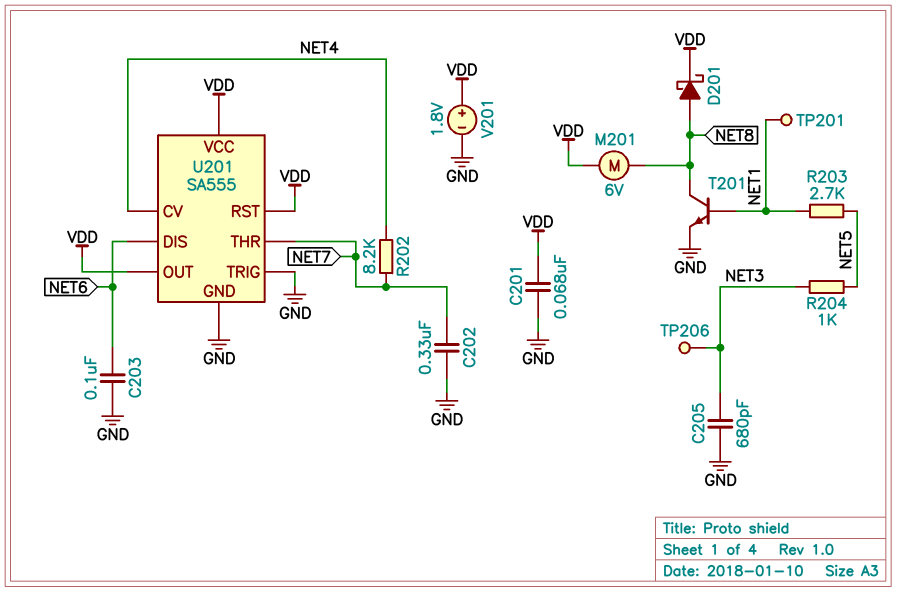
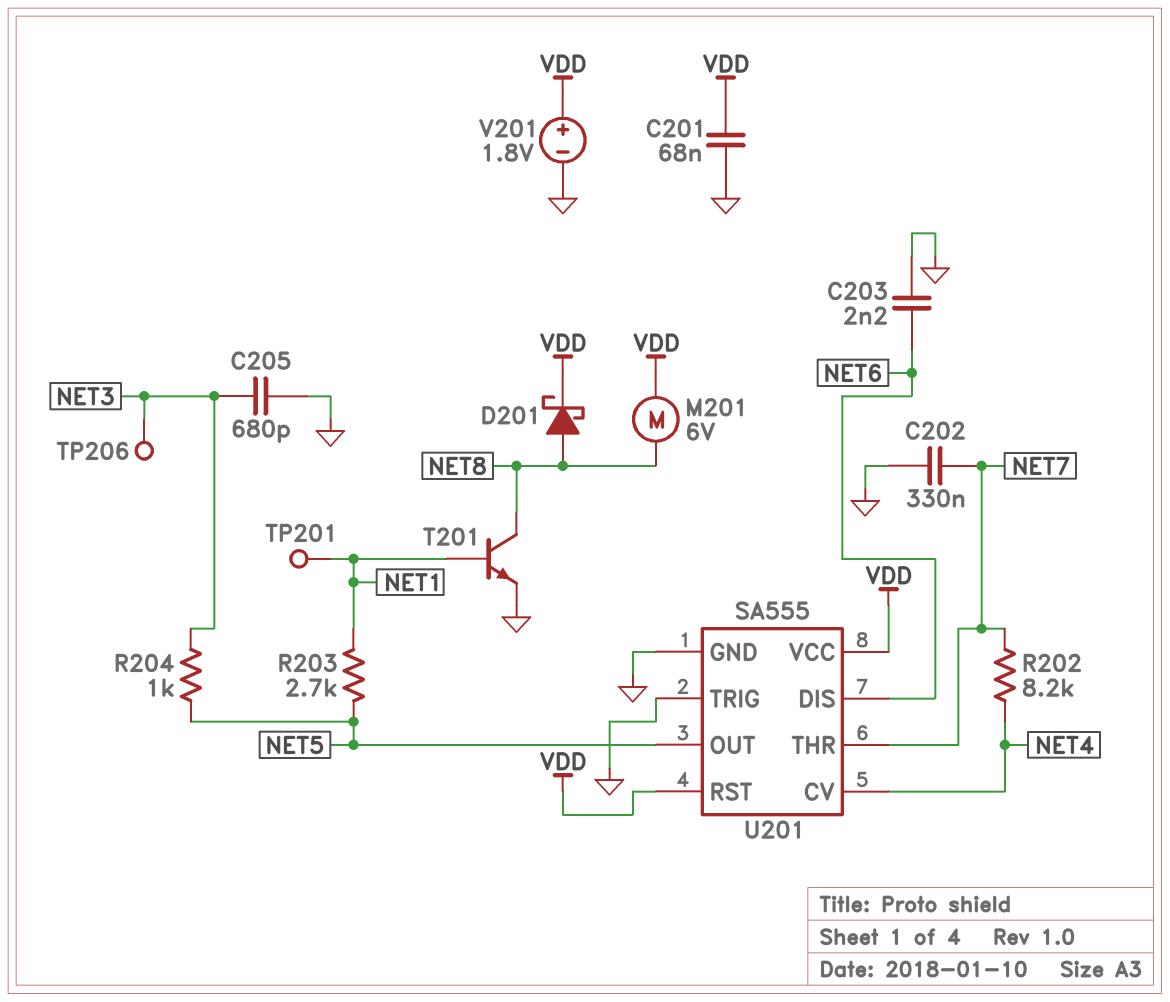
C203: 100nF (GND, NET6) -> 2.2nF (GND, NET6)
U201 pin OUT: VDD -> NET5

